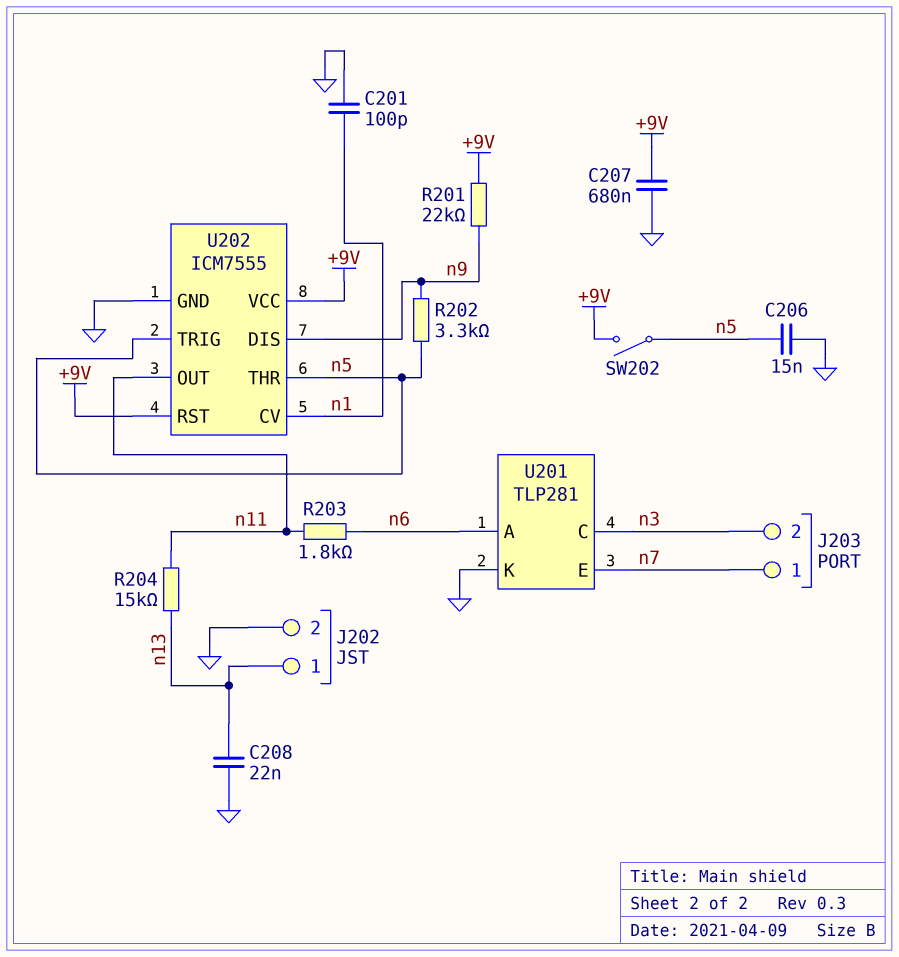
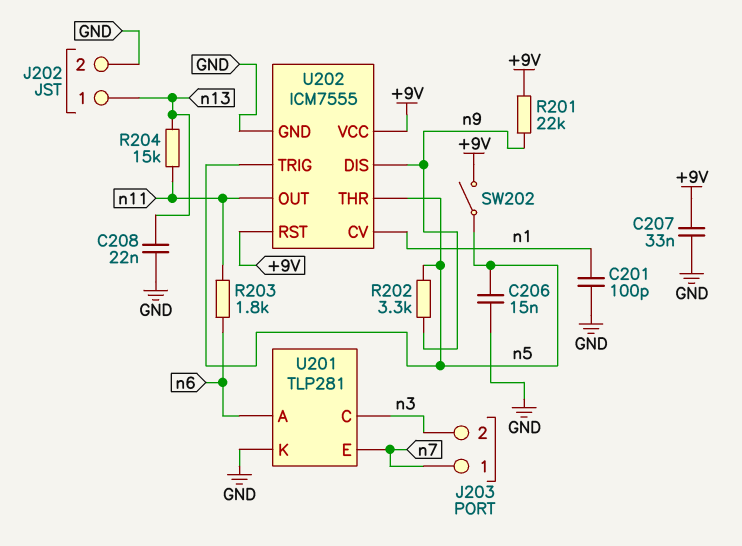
C207: 680nF (+9V, GND) -> 33nF (+9V, GND)

